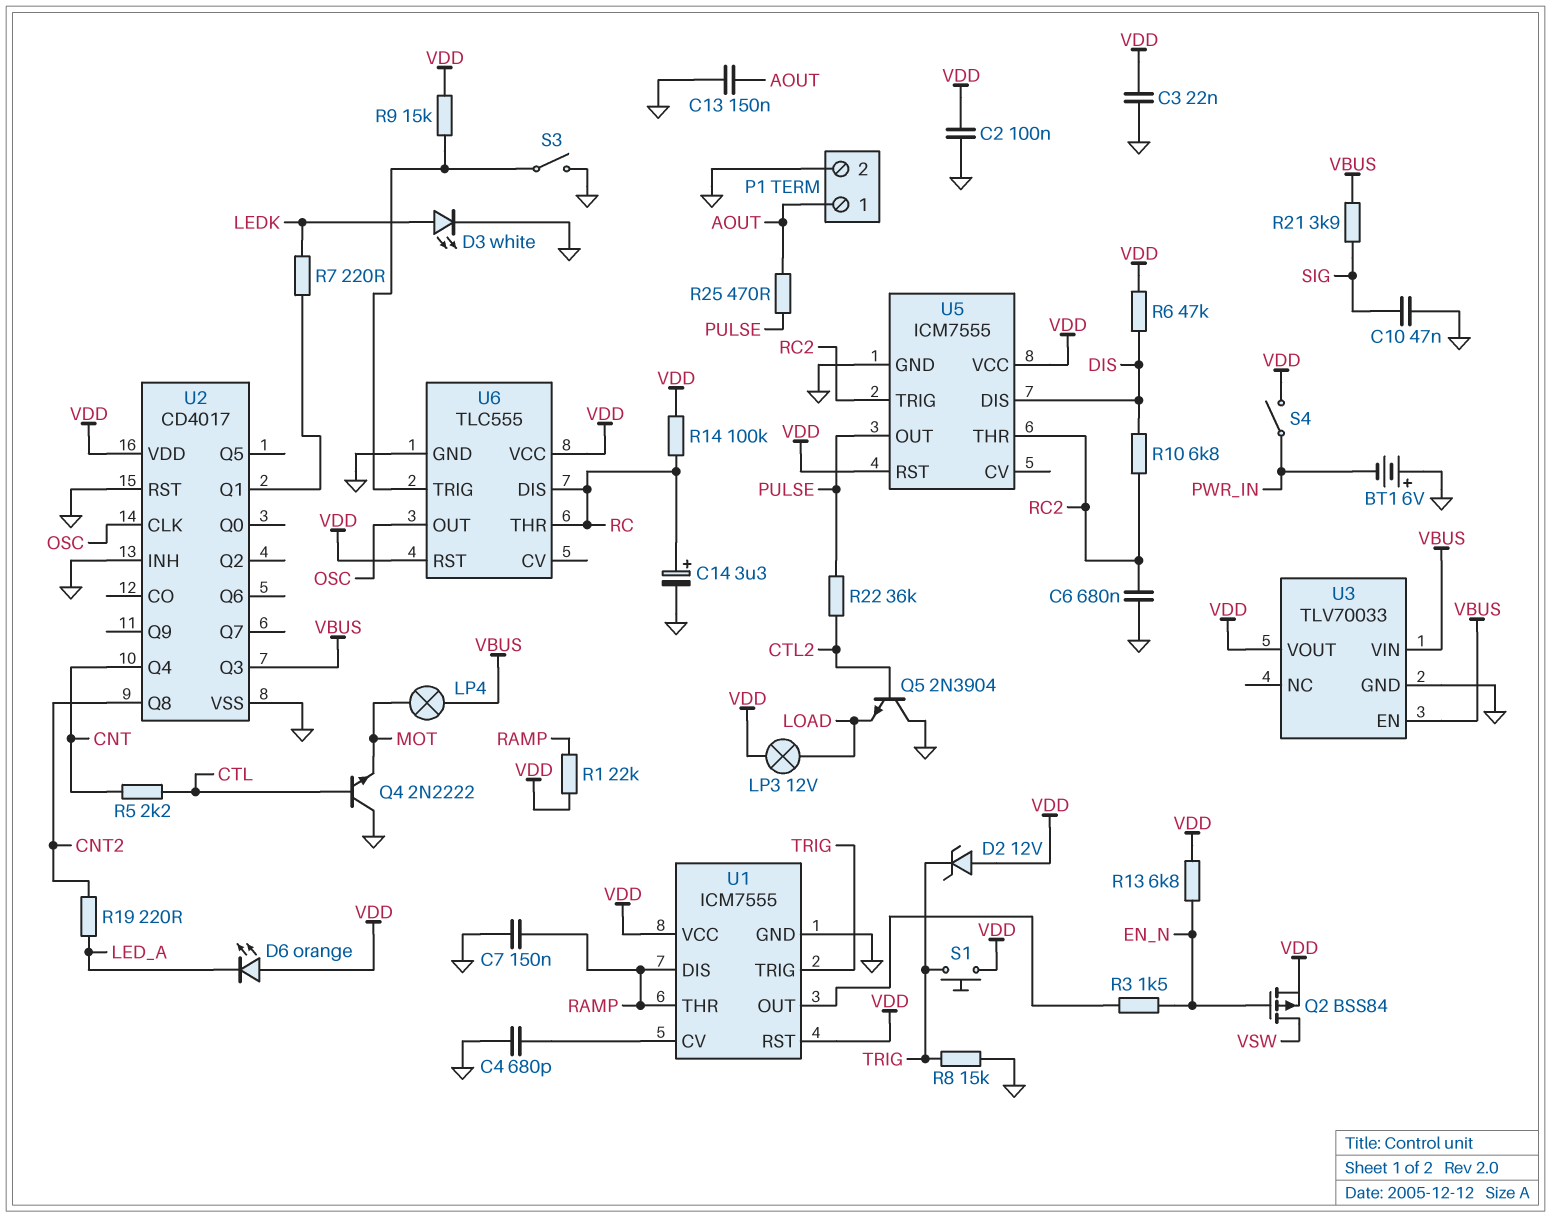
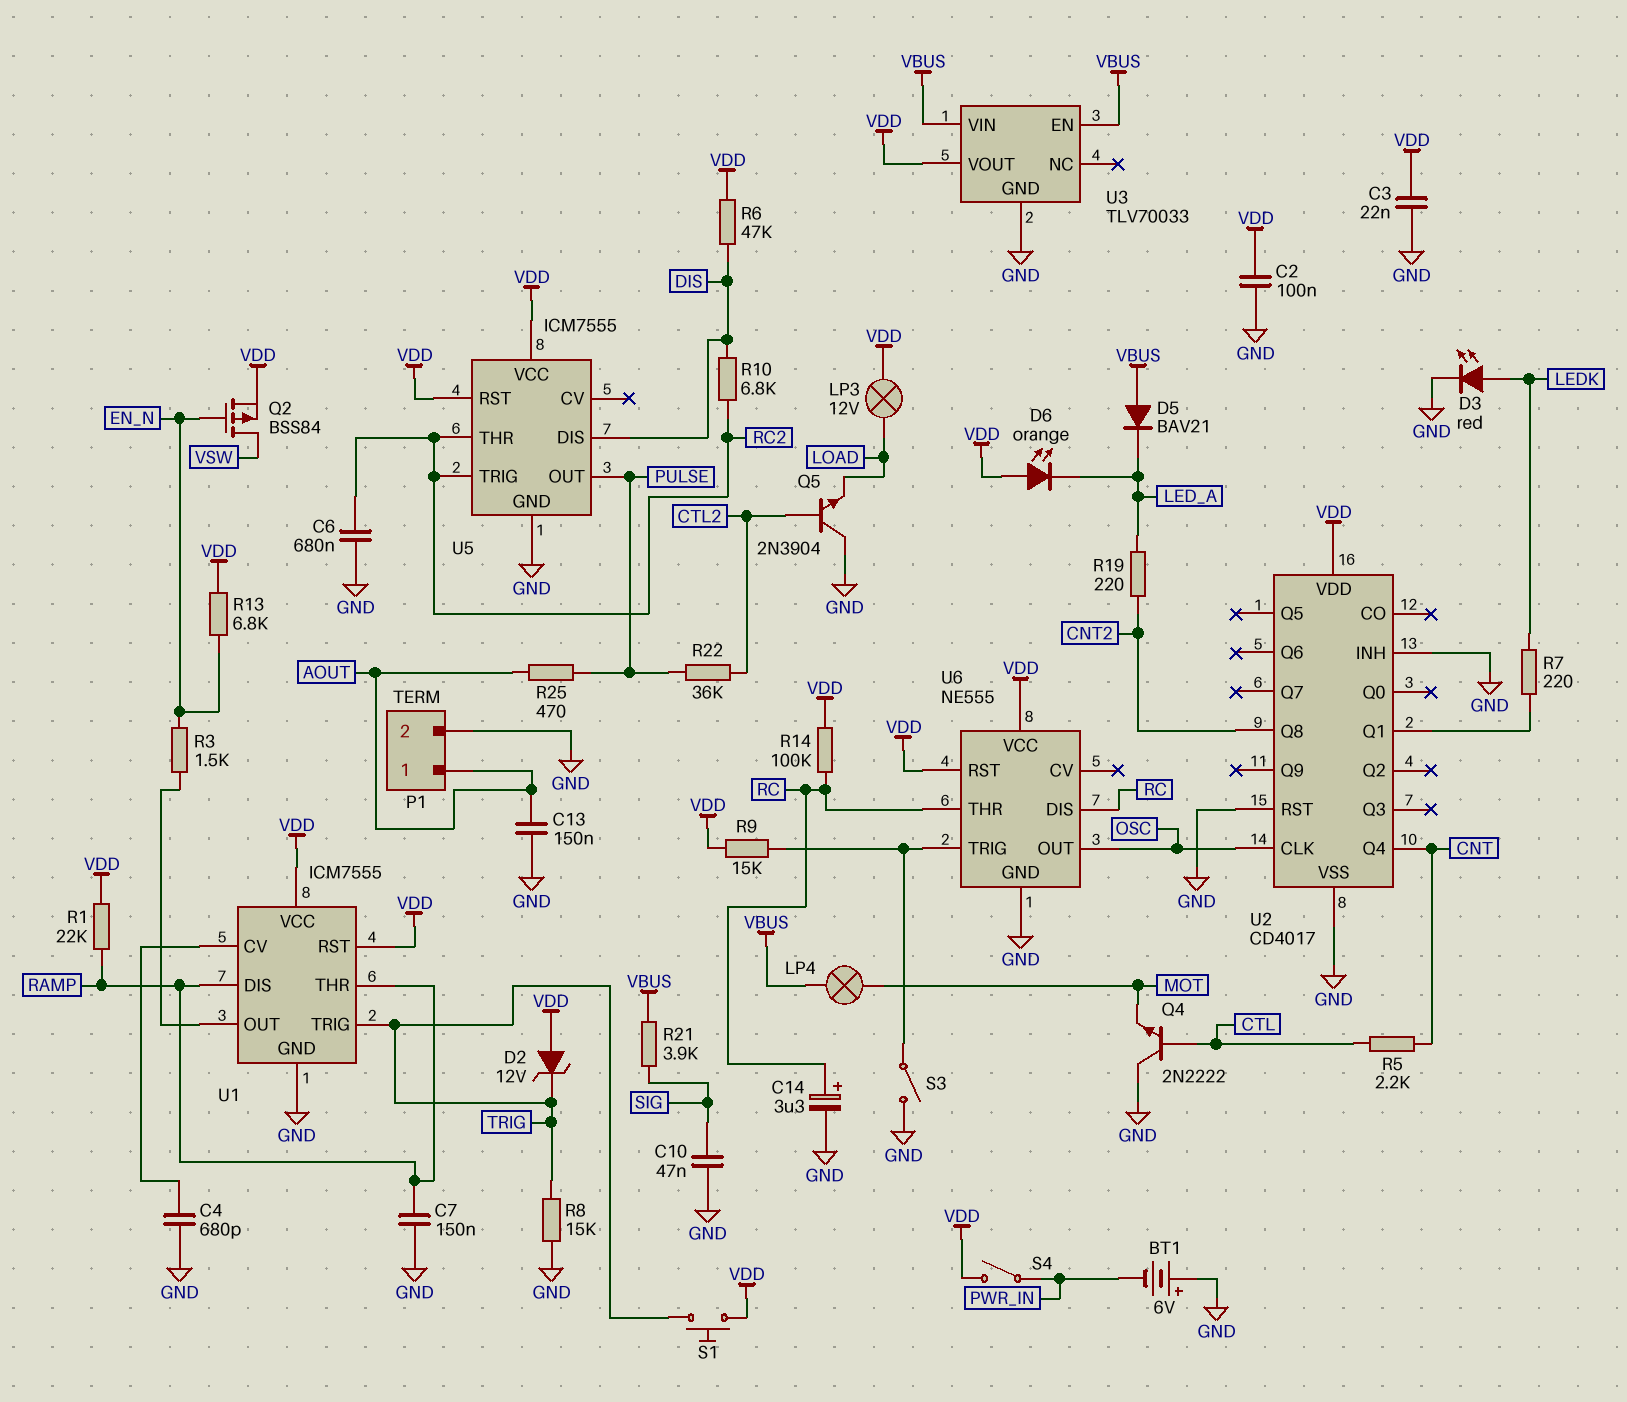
D3: LED white (A LEDK, K GND) -> LED red (A LEDK, K GND)
D5: none -> diode BAV21 (A VBUS, K LED_A)
U2 pin Q3: VBUS -> none
U6: TLC555 -> NE555

